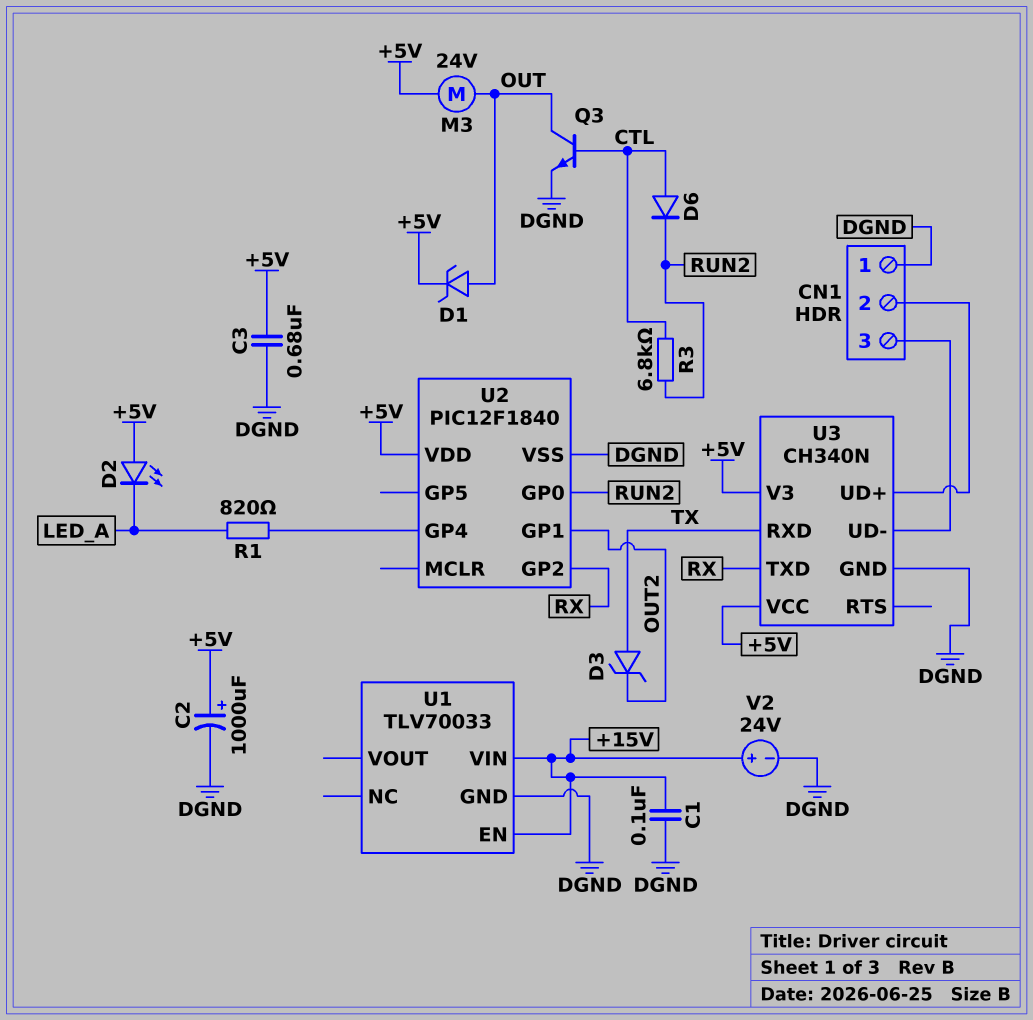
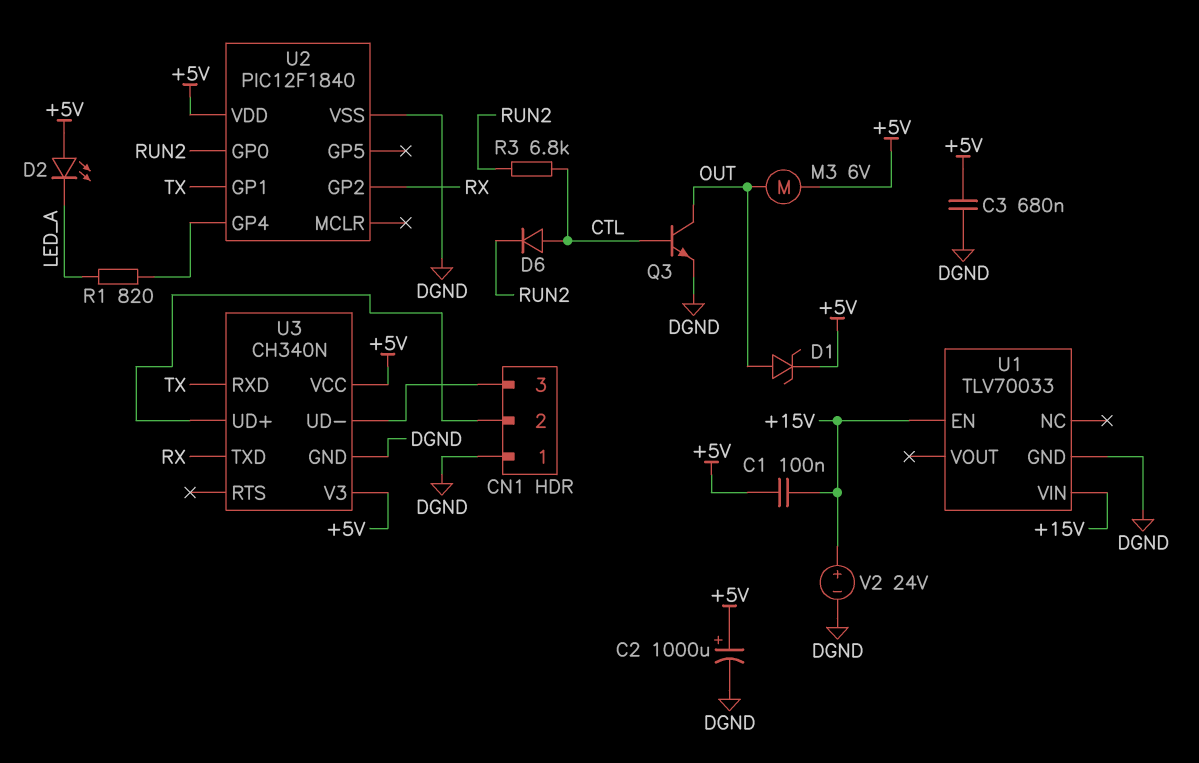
C1: 100nF (+15V, DGND) -> 100nF (+5V, +15V)
D3: zener (A TX, K OUT2) -> none
M3: motor 24V (+5V, OUT) -> motor 6V (+5V, OUT)
U2 pin GP1: OUT2 -> TX

